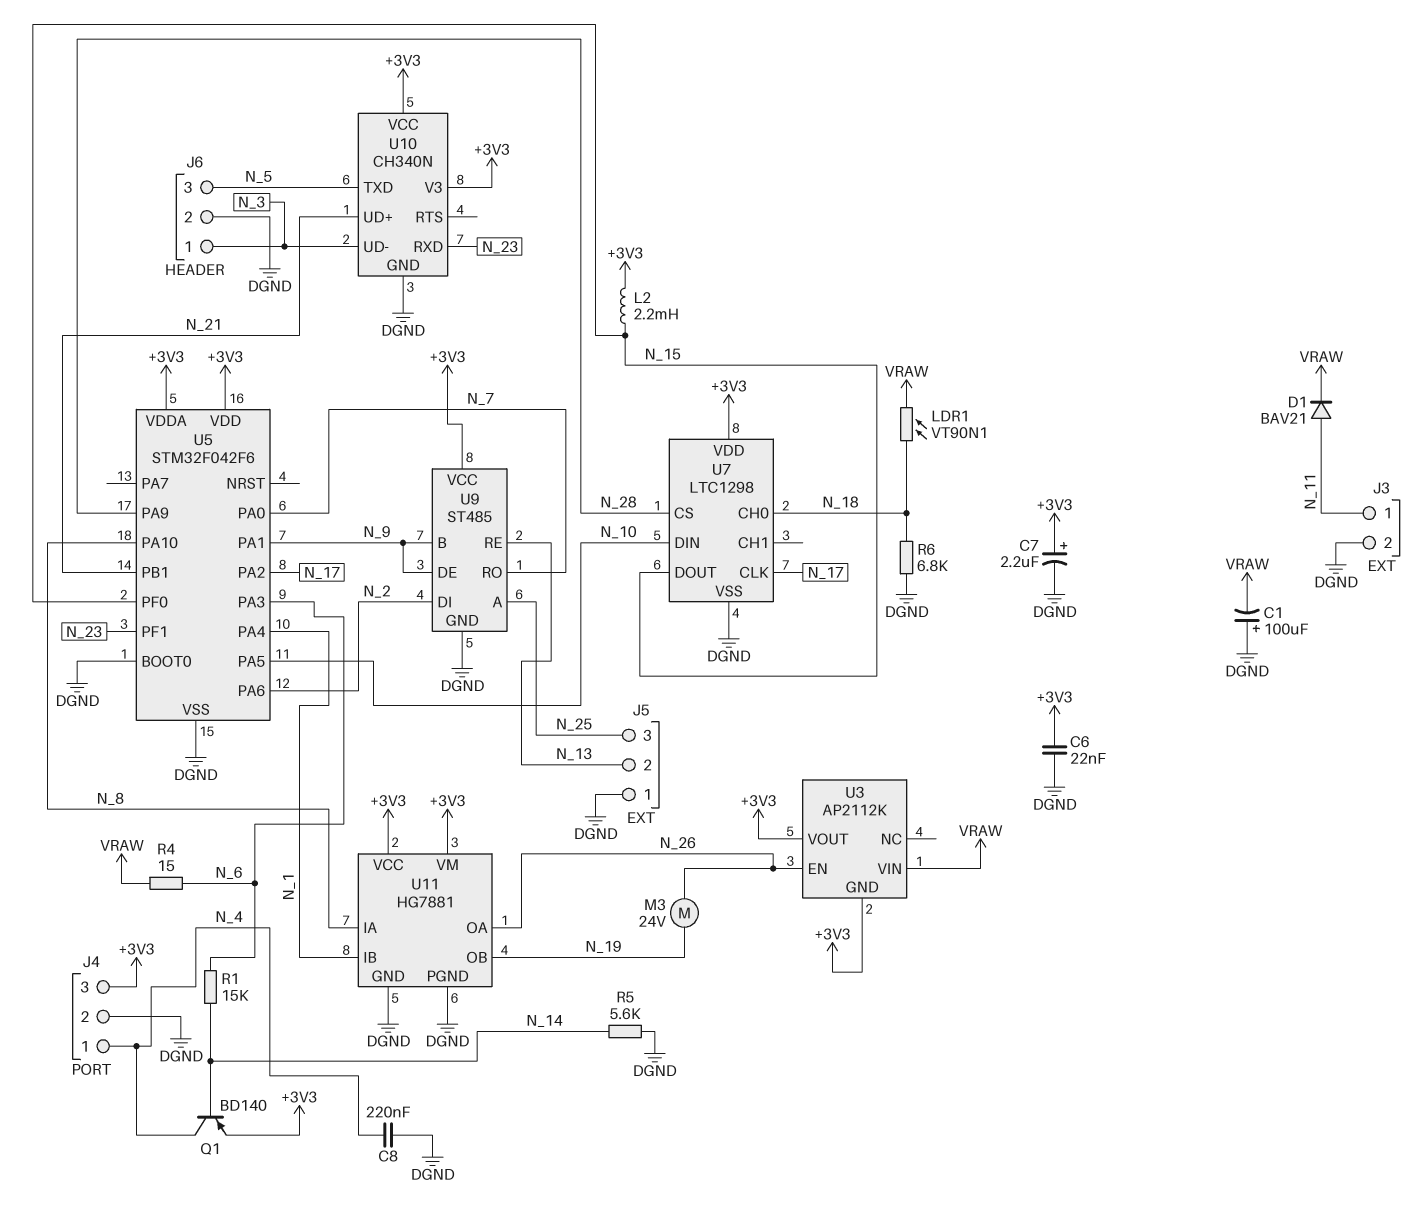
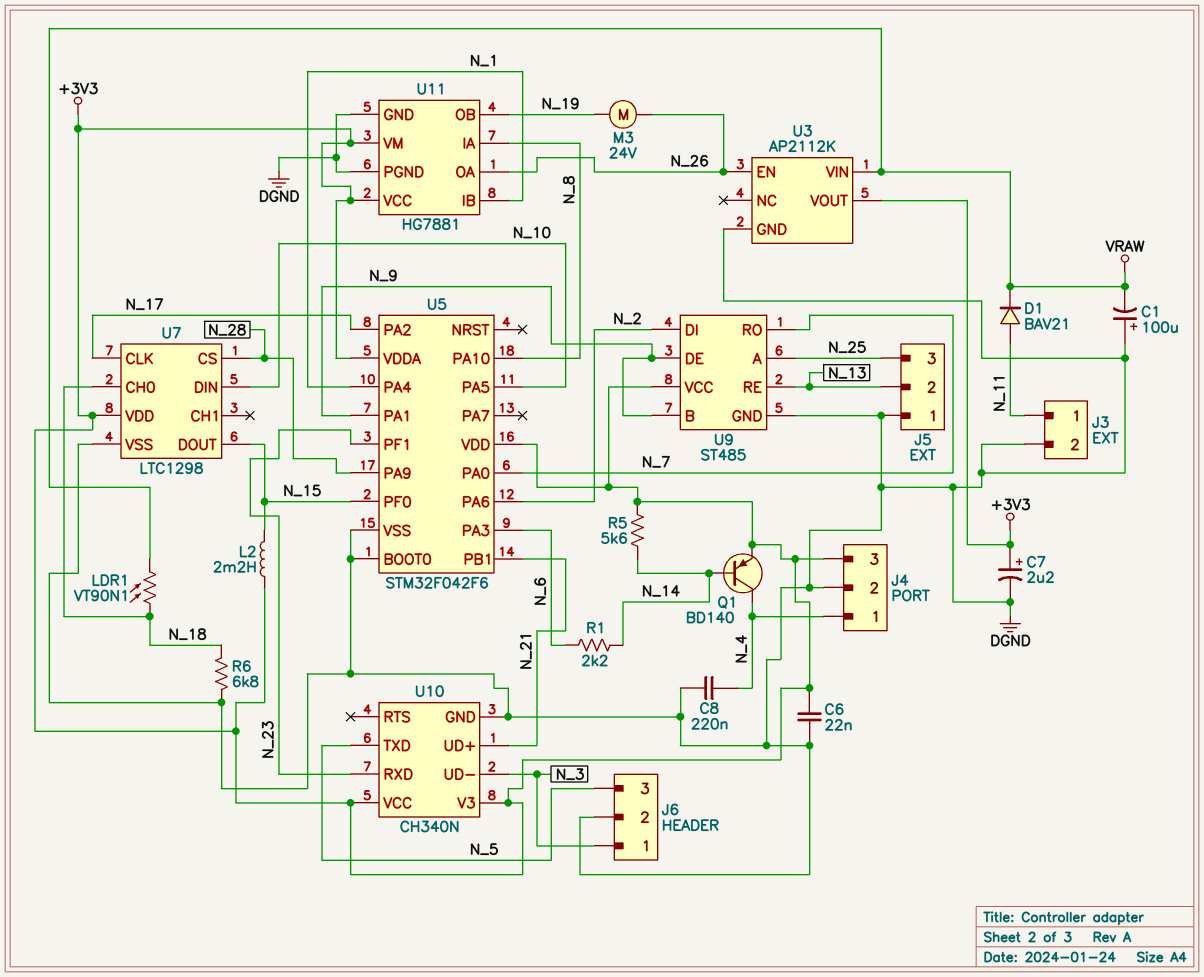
R1: 15k (N_6, N_14) -> 2.2k (N_6, N_14)
R4: 15 (N_6, VRAW) -> none
R5: 5.6k (DGND, N_14) -> 5.6k (+3V3, N_14)
U3 pin GND: +3V3 -> DGND

